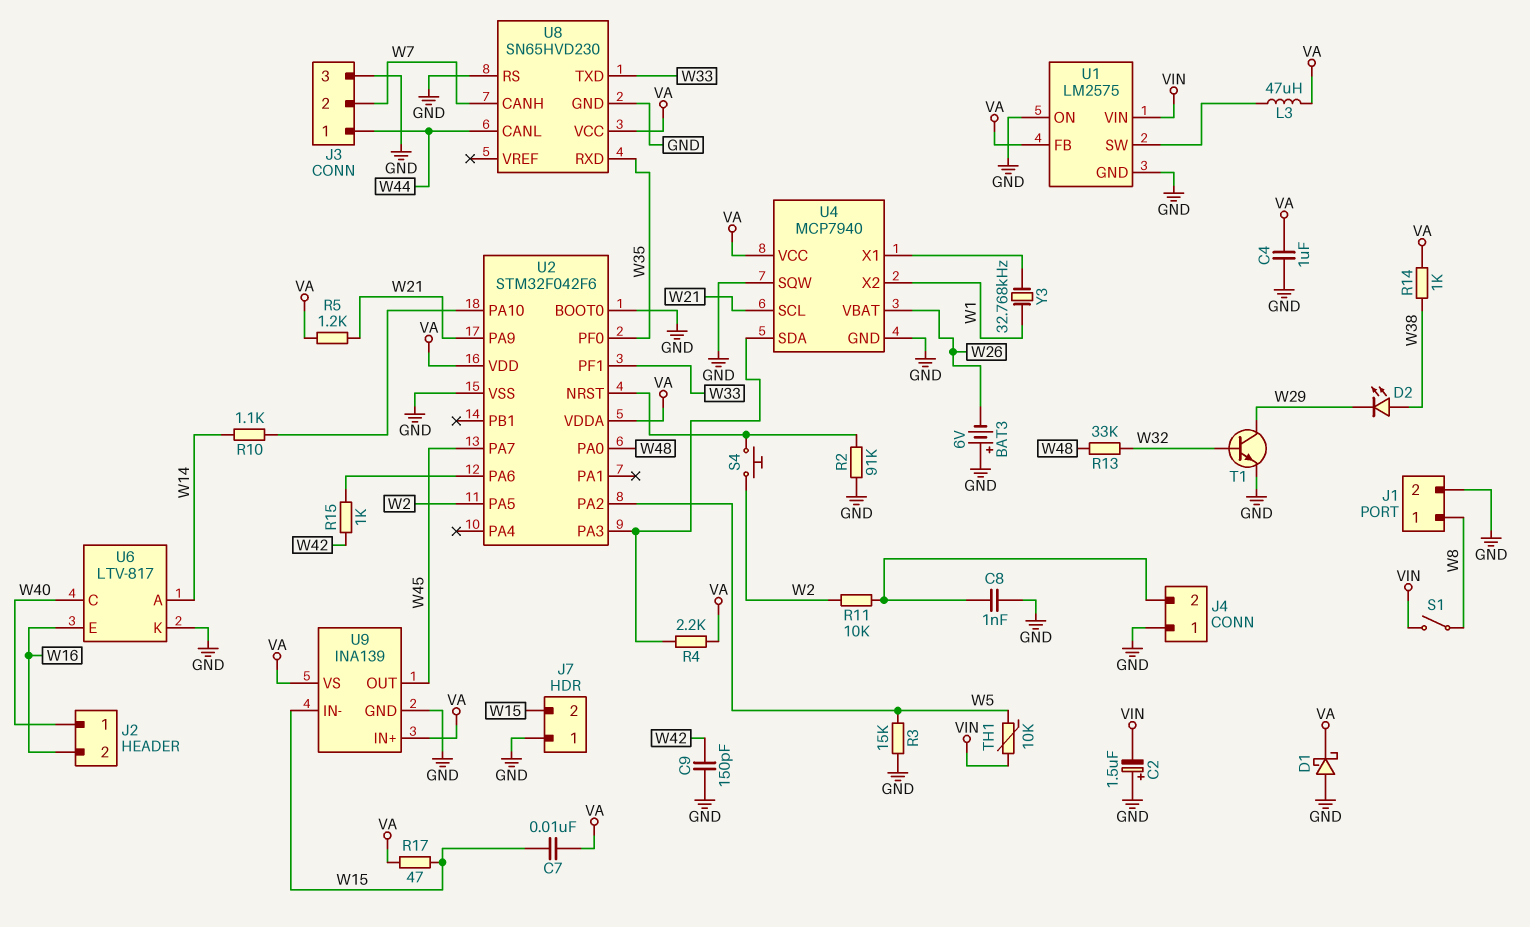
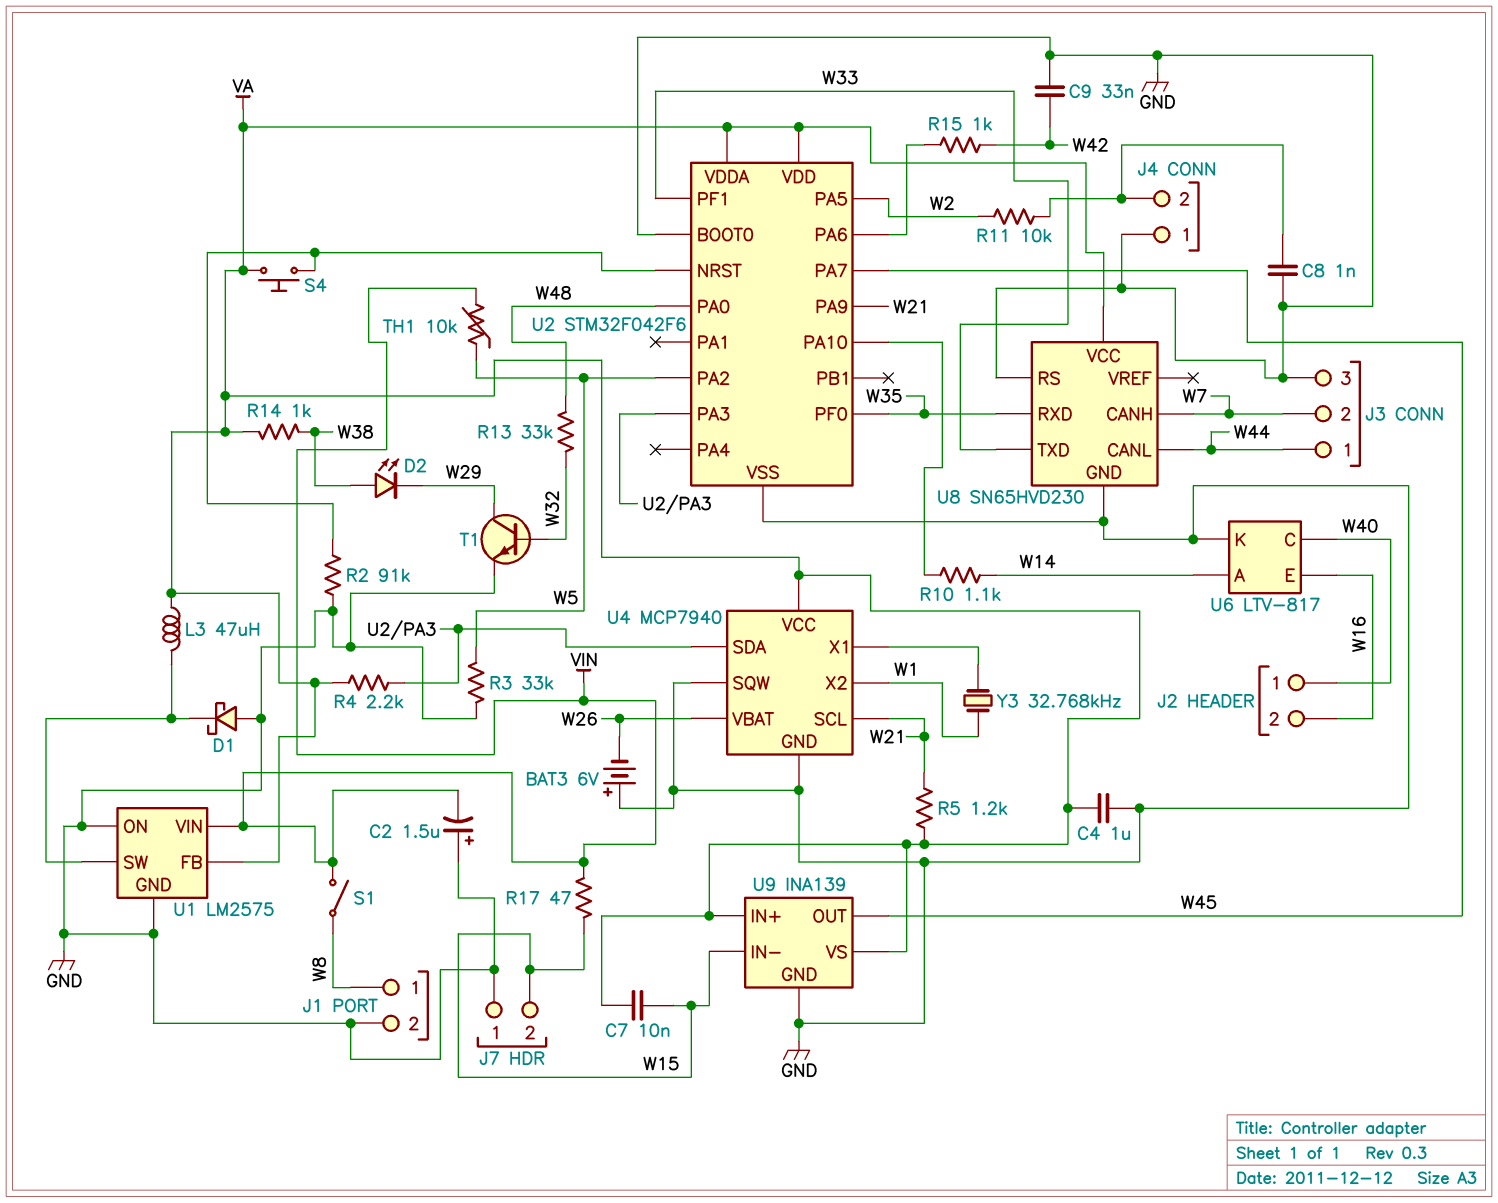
C9: 150pF (GND, W42) -> 33nF (GND, W42)
D1: schottky (A GND, K VA) -> schottky (A GND, K U1/SW)
R3: 15k (GND, W5) -> 33k (GND, W5)
R17: 47 (VA, W15) -> 47 (VIN, W15)
S4: button (U2/NRST, W2) -> button (U2/NRST, VA)

